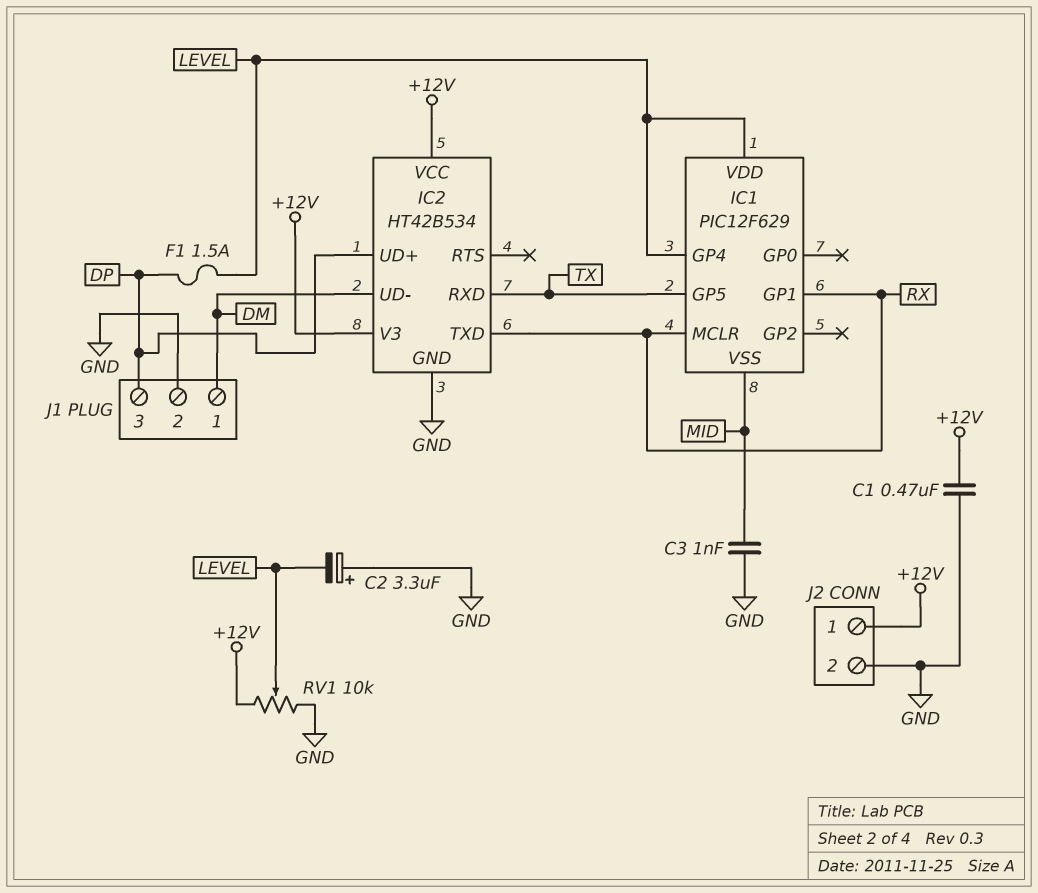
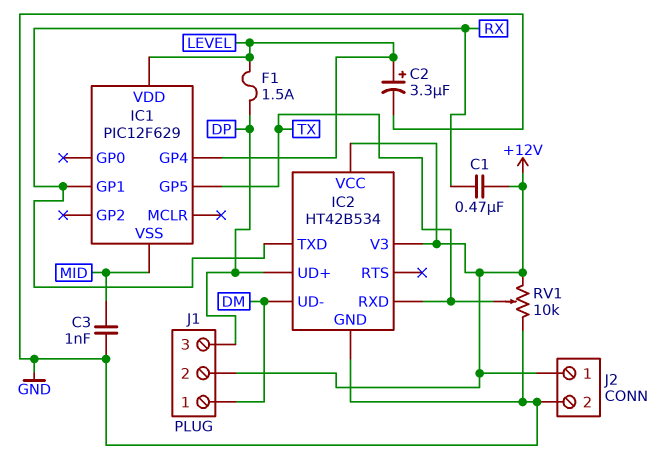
C1: 470nF (+12V, GND) -> 470nF (+12V, RX)
C2: 3.3uF (plus GND, minus LEVEL) -> 3.3uF (plus LEVEL, minus GND)
IC1 pin MCLR: RX -> none
J1 pin 2: GND -> +12V
RV1: 10k (+12V, GND, wiper LEVEL) -> 10k (+12V, GND, wiper TX)

